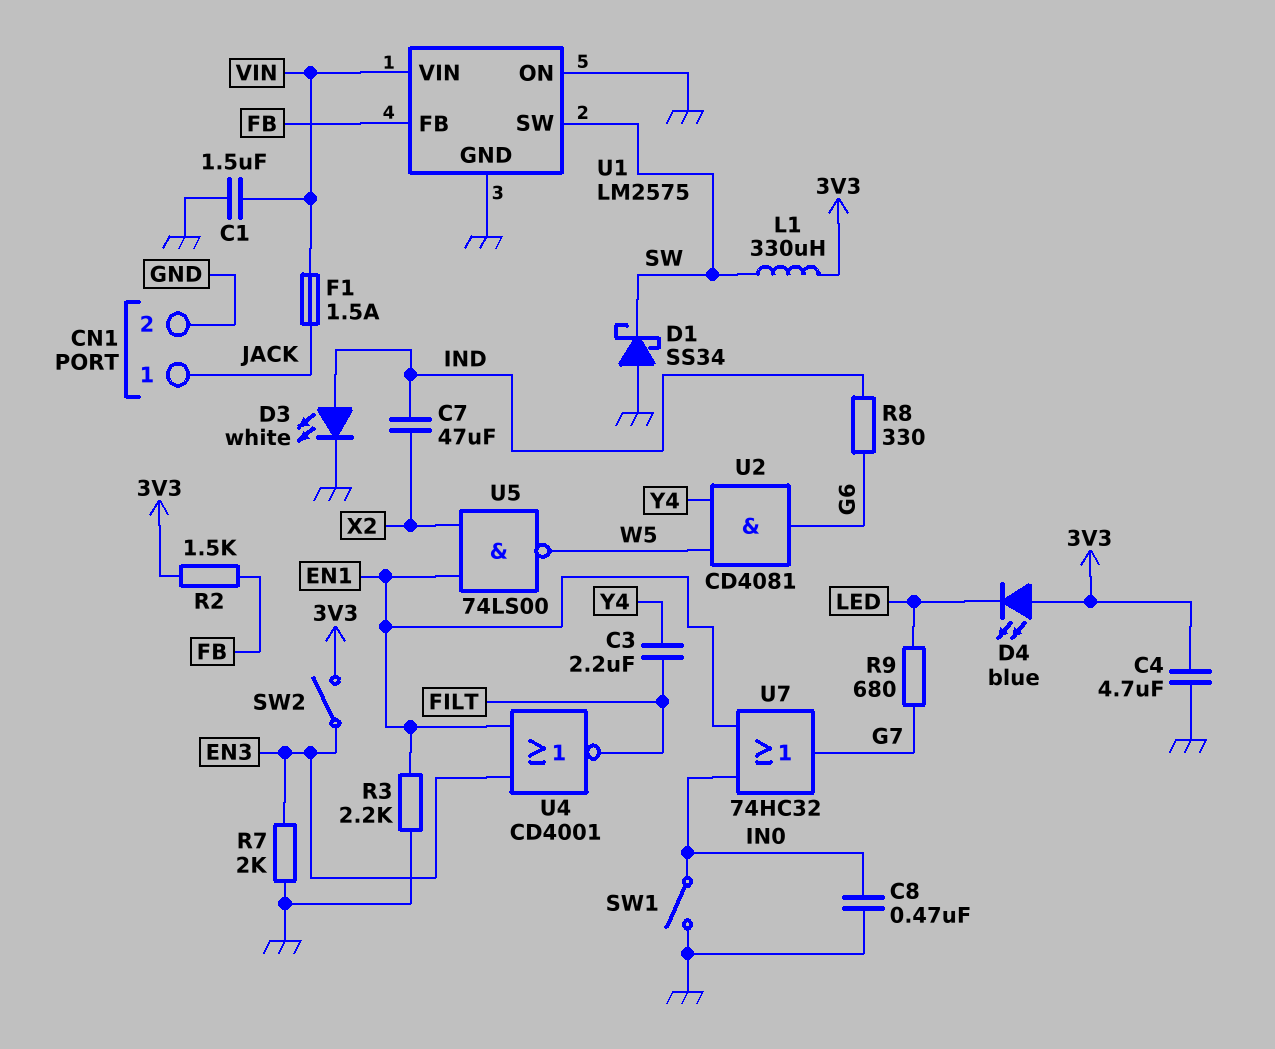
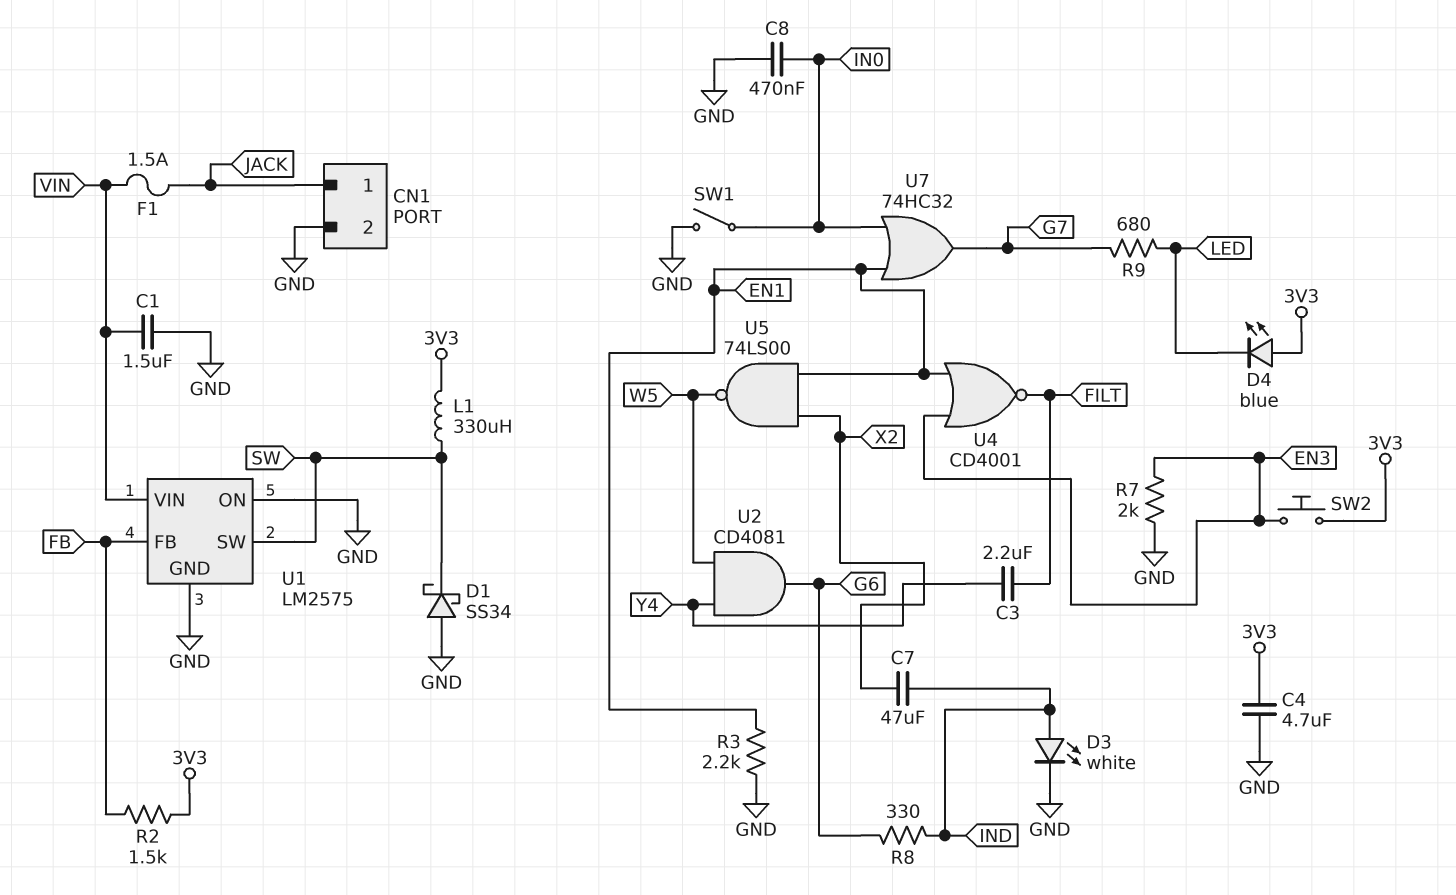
SW2: switch (3V3, EN3) -> button (3V3, EN3)

